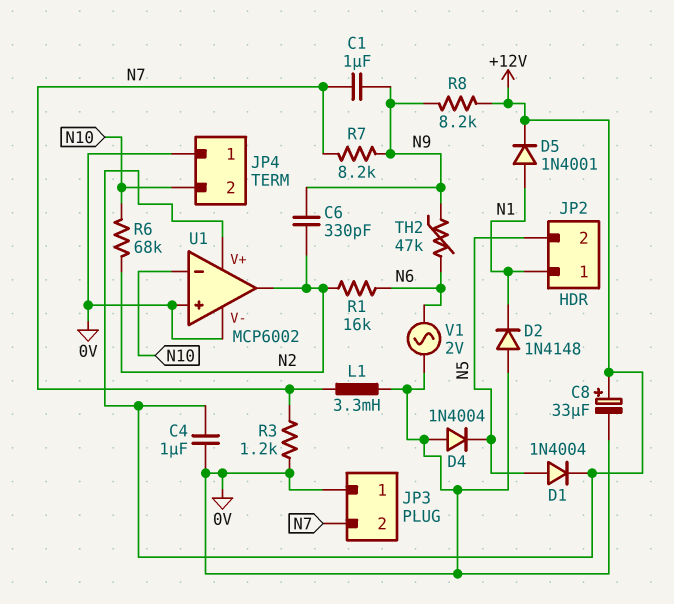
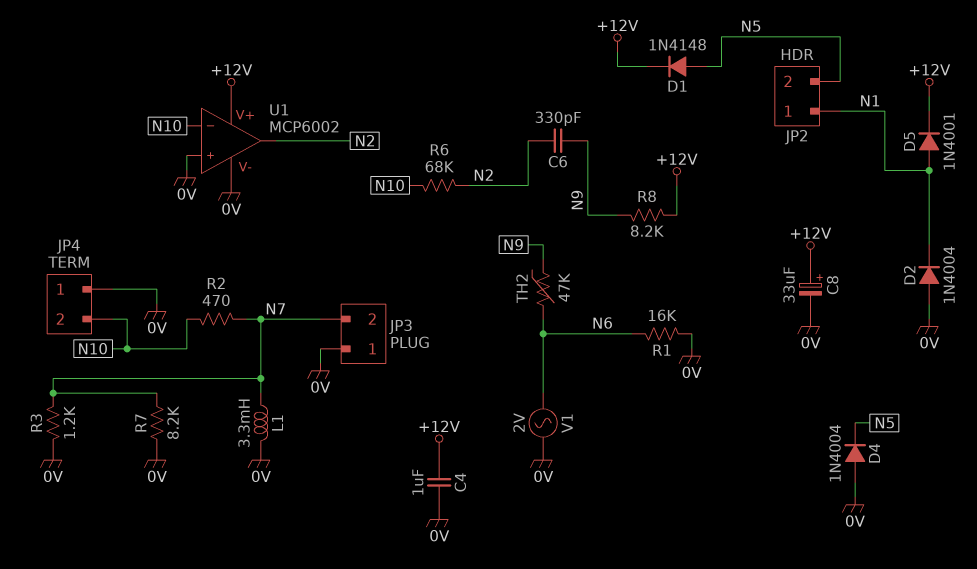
C1: 1uF (N7, N9) -> none
D1: diode 1N4004 (A N5, K +12V) -> diode 1N4148 (A N5, K +12V)
D2: diode 1N4148 (A 0V, K N1) -> diode 1N4004 (A 0V, K N1)
R1: 16k (N2, N6) -> 16k (0V, N6)
R2: none -> 470 (N7, N10)
R7: 8.2k (N7, N9) -> 8.2k (0V, N7)

